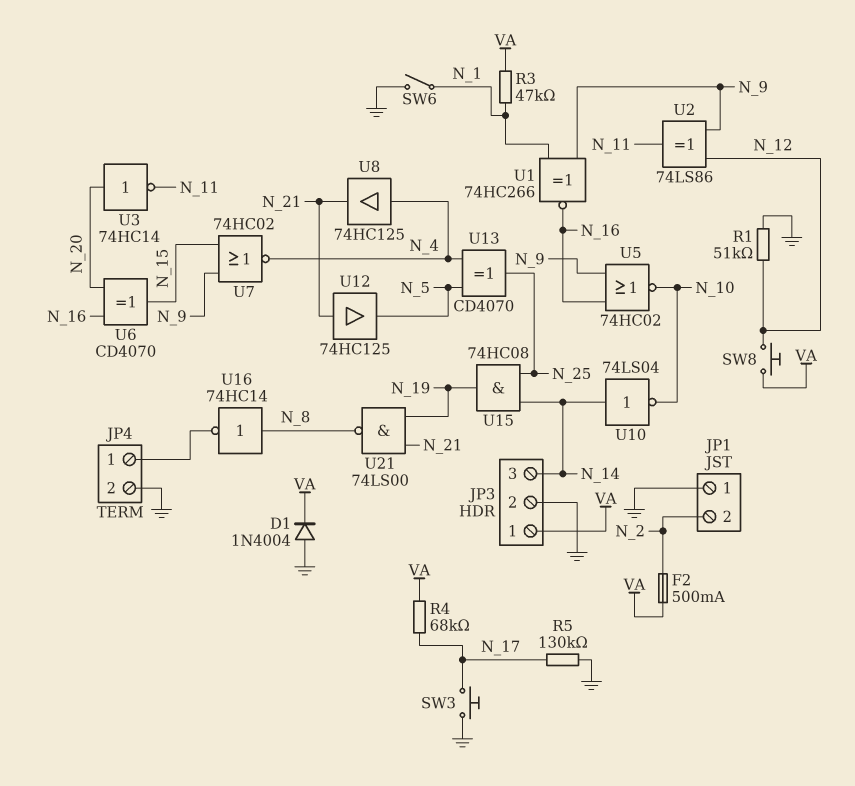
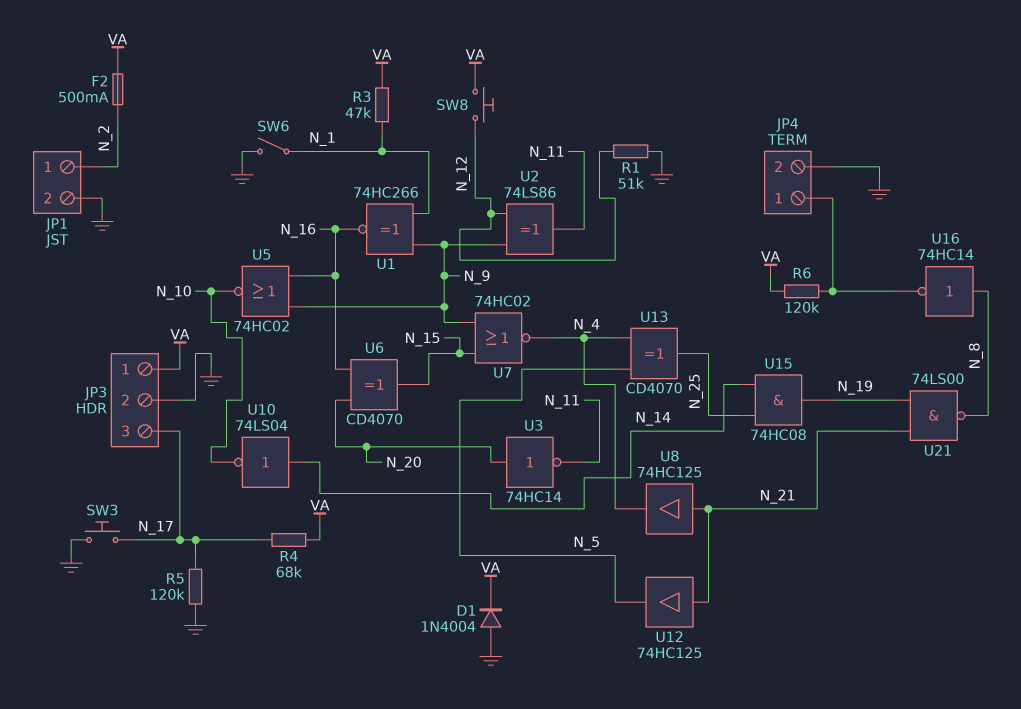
JP1 pin 1: GND -> N_2
JP1 pin 2: N_2 -> GND
JP3 pin 3: N_14 -> N_17
R5: 130k (GND, N_17) -> 120k (GND, N_17)
R6: none -> 120k (JP4/1, VA)
U8: buffer 74HC125 (in N_4, out N_21) -> buffer 74HC125 (in N_21, out N_4)

